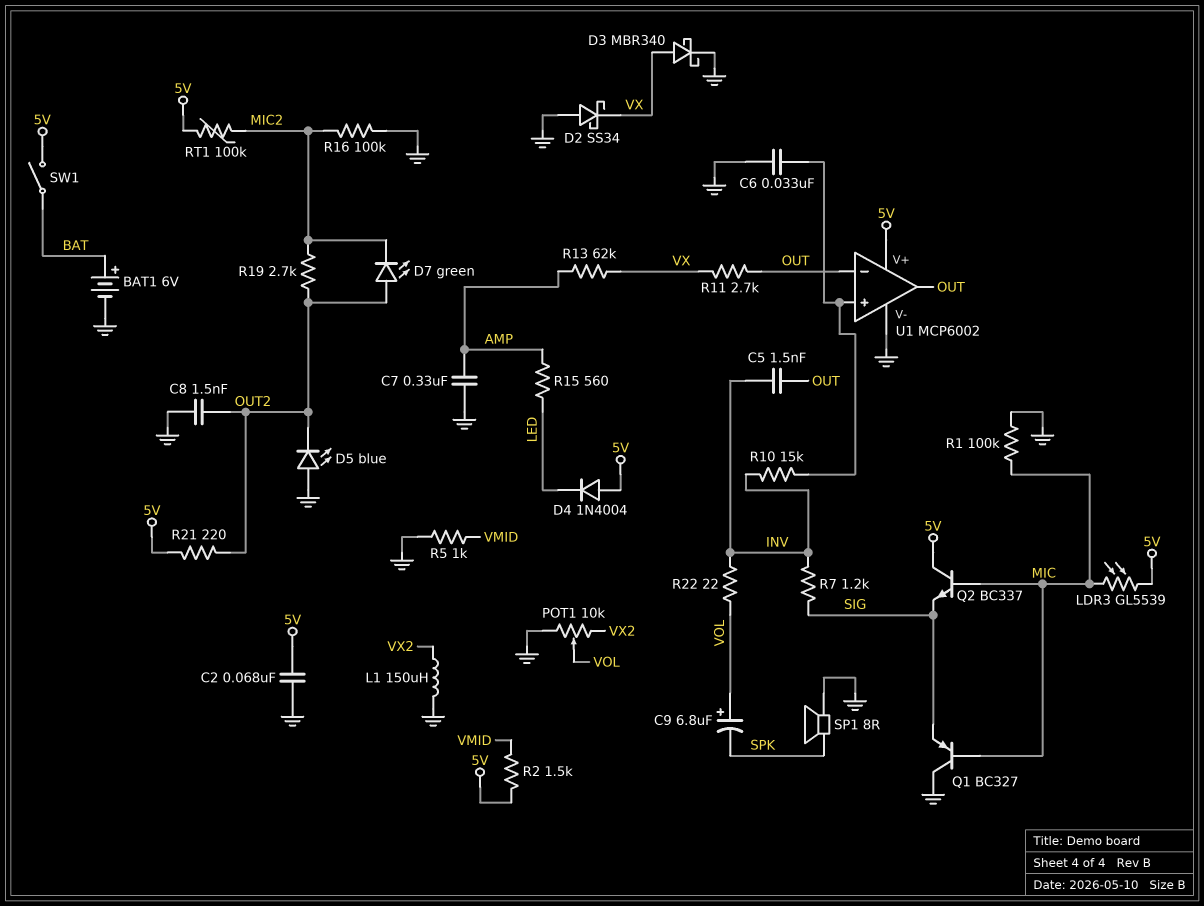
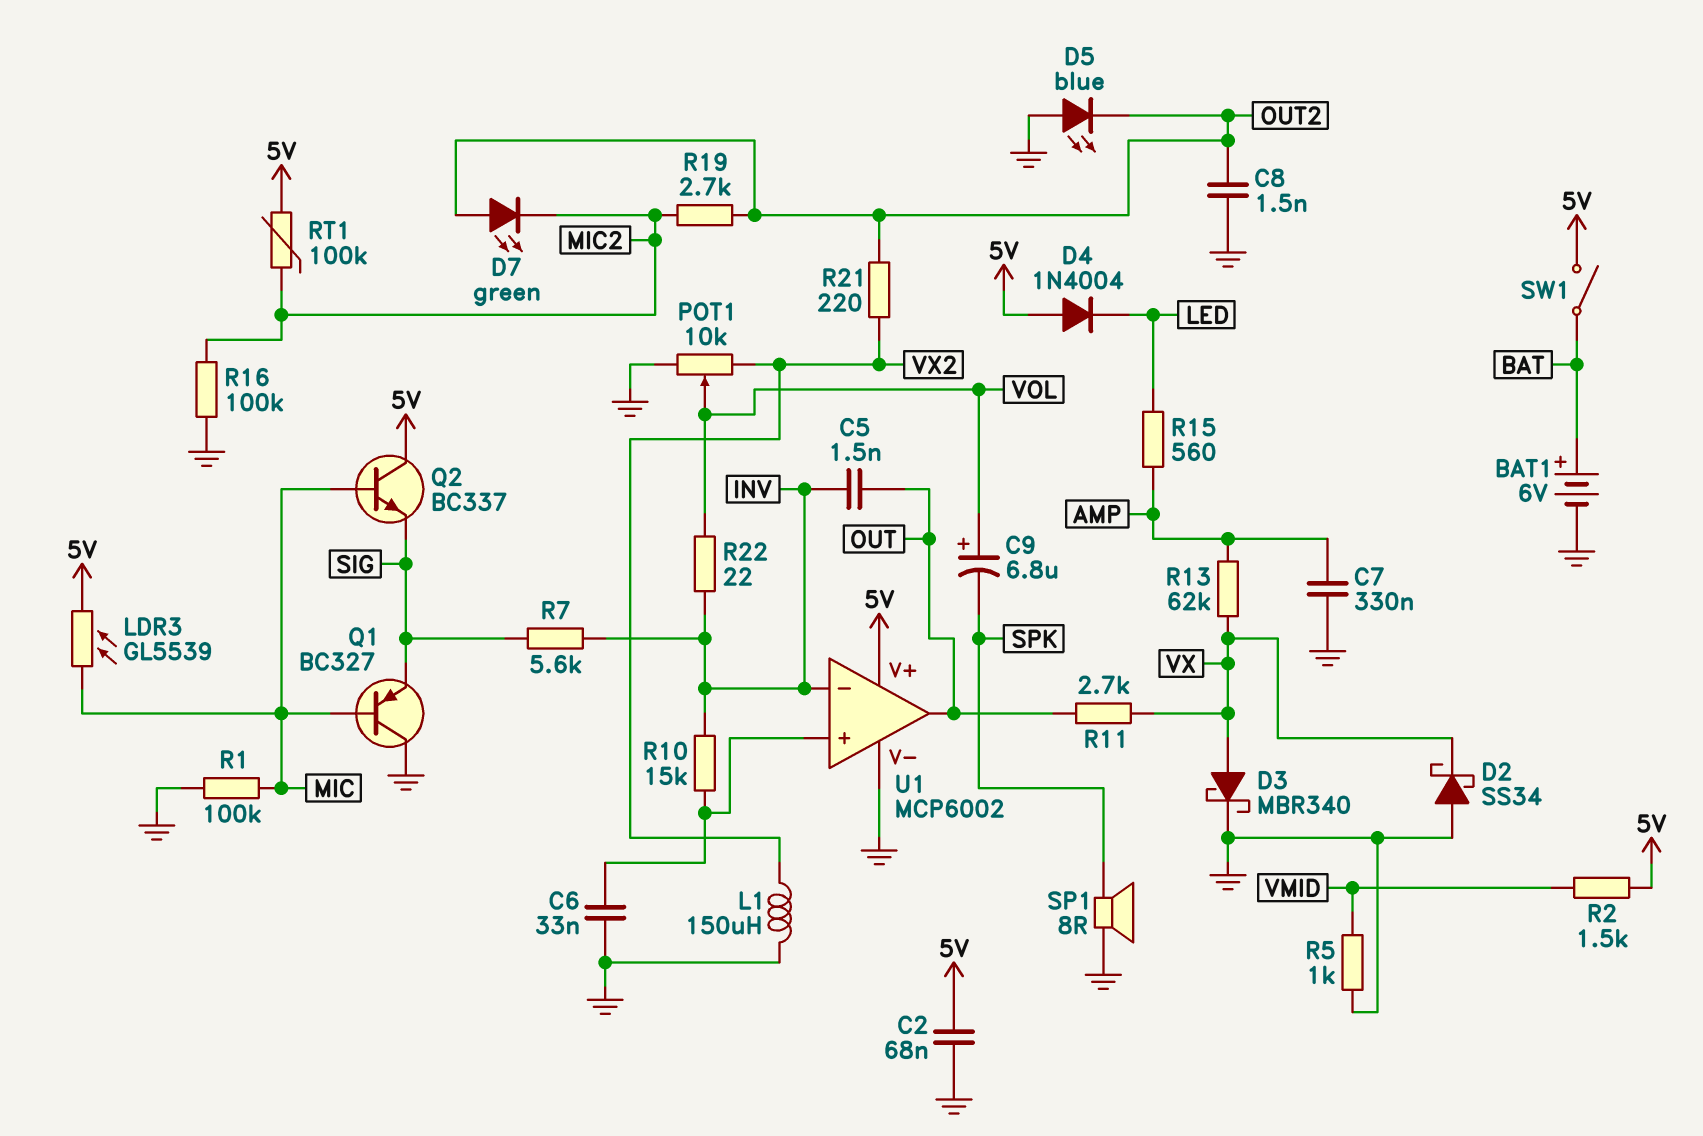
R7: 1.2k (INV, SIG) -> 5.6k (INV, SIG)
R21: 220 (5V, OUT2) -> 220 (OUT2, VX2)
U1 pin in-: OUT -> INV

